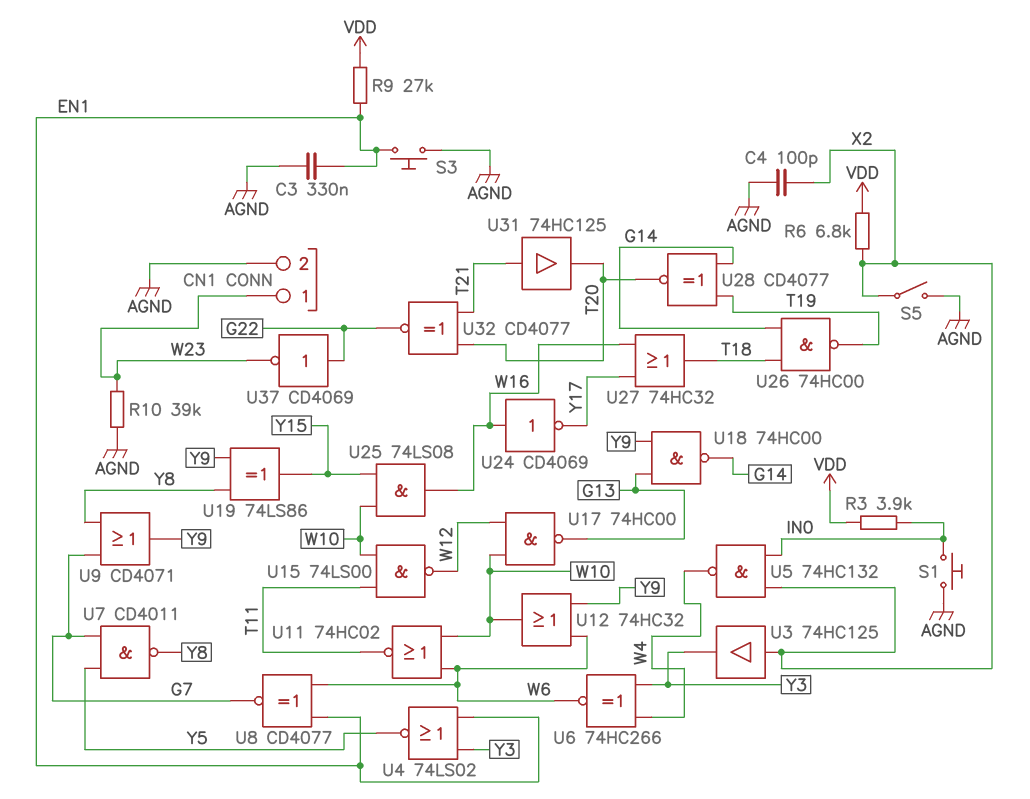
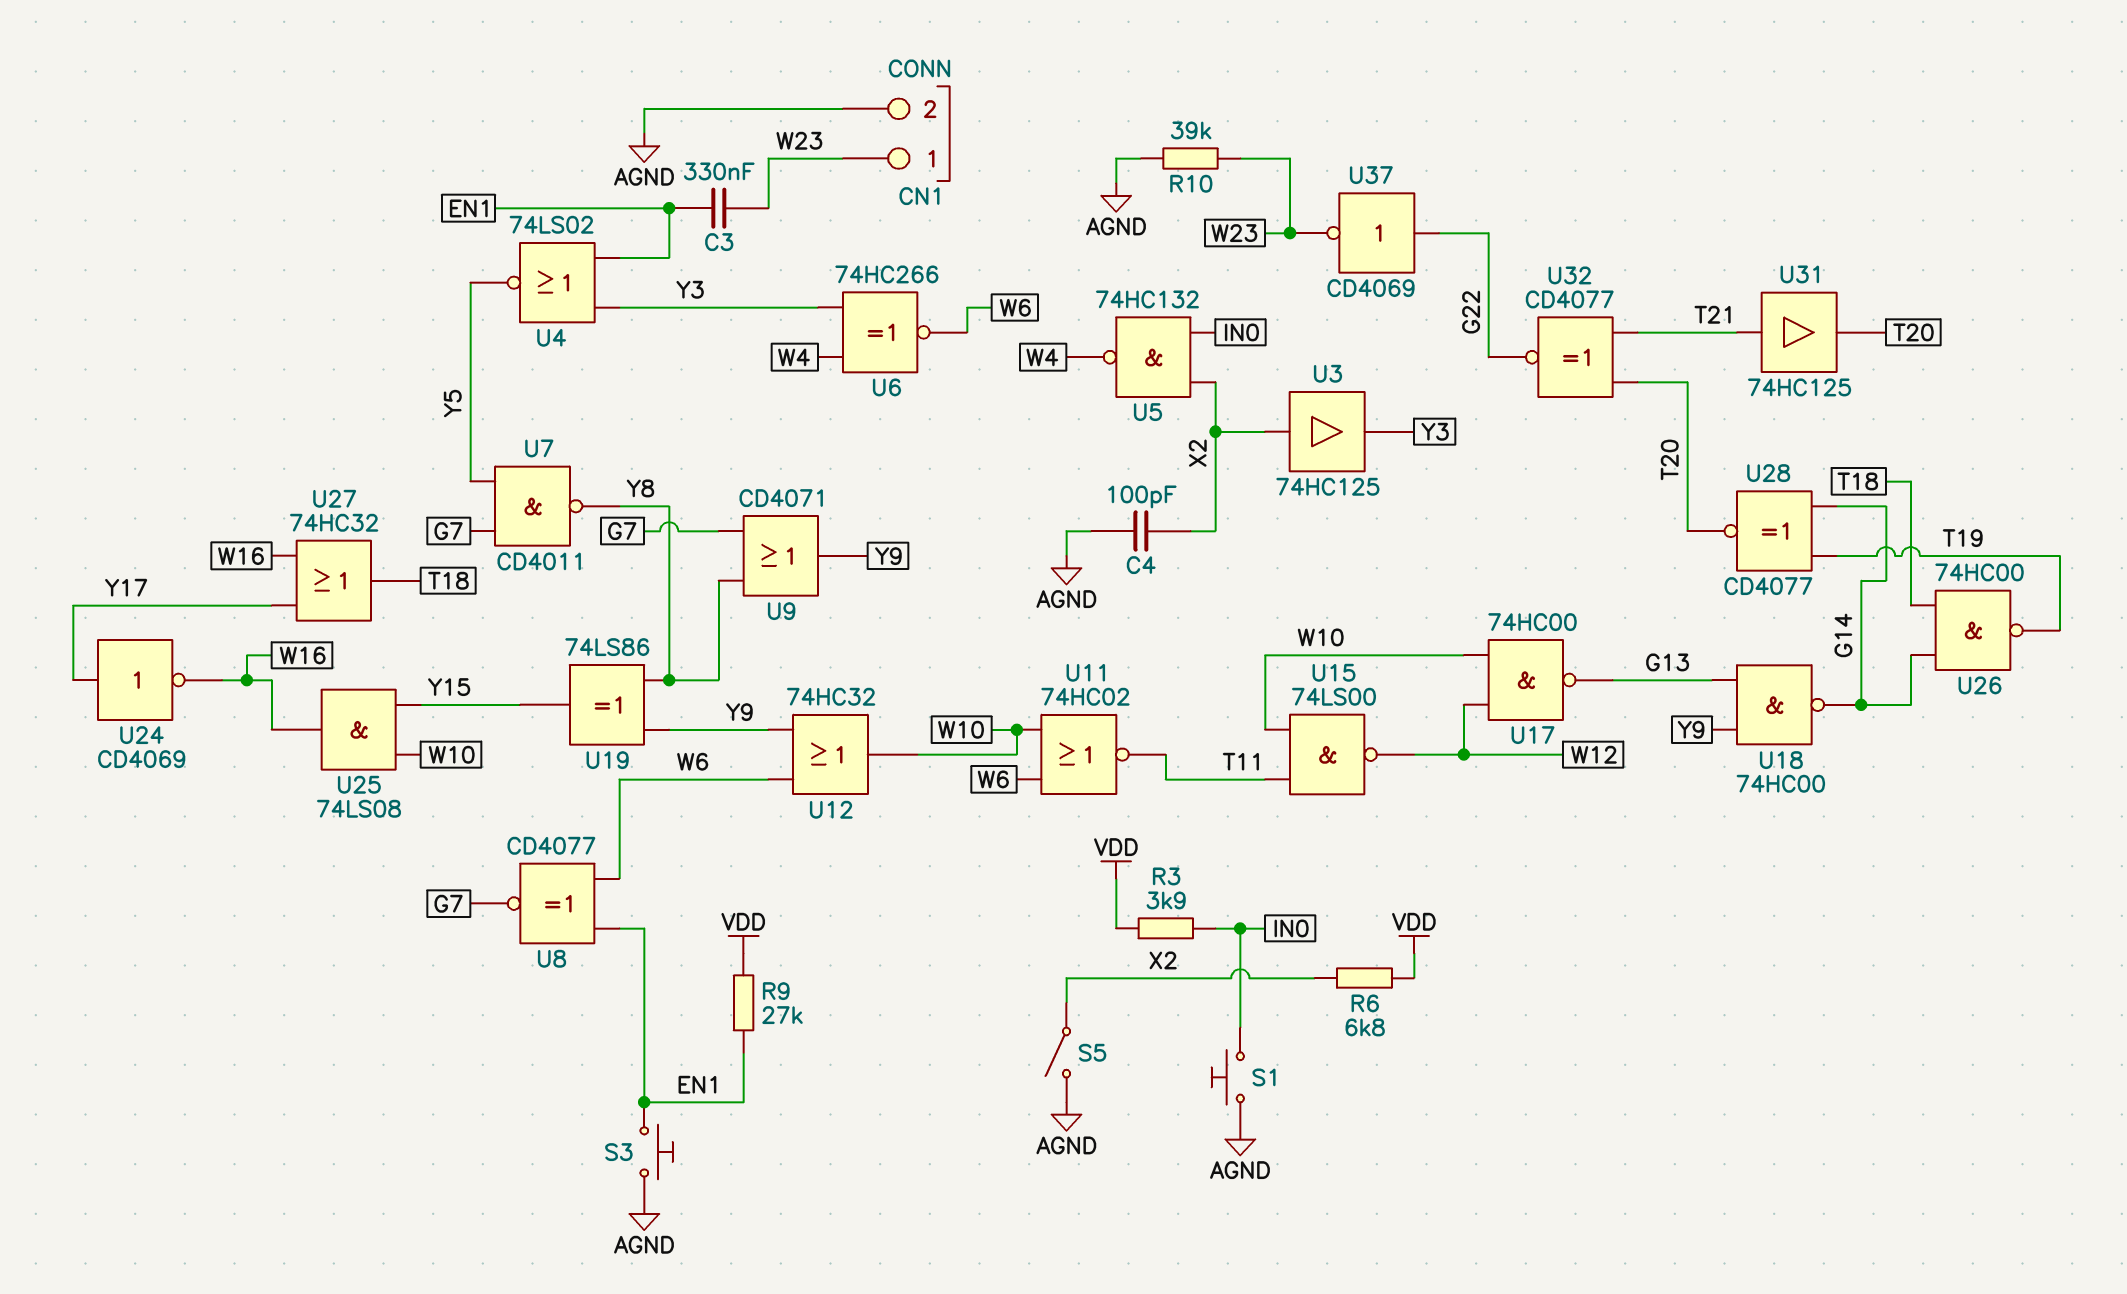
C3: 330nF (AGND, EN1) -> 330nF (EN1, W23)
U24: NOT CD4069 (in W16, out Y17) -> NOT CD4069 (in Y17, out W16)

